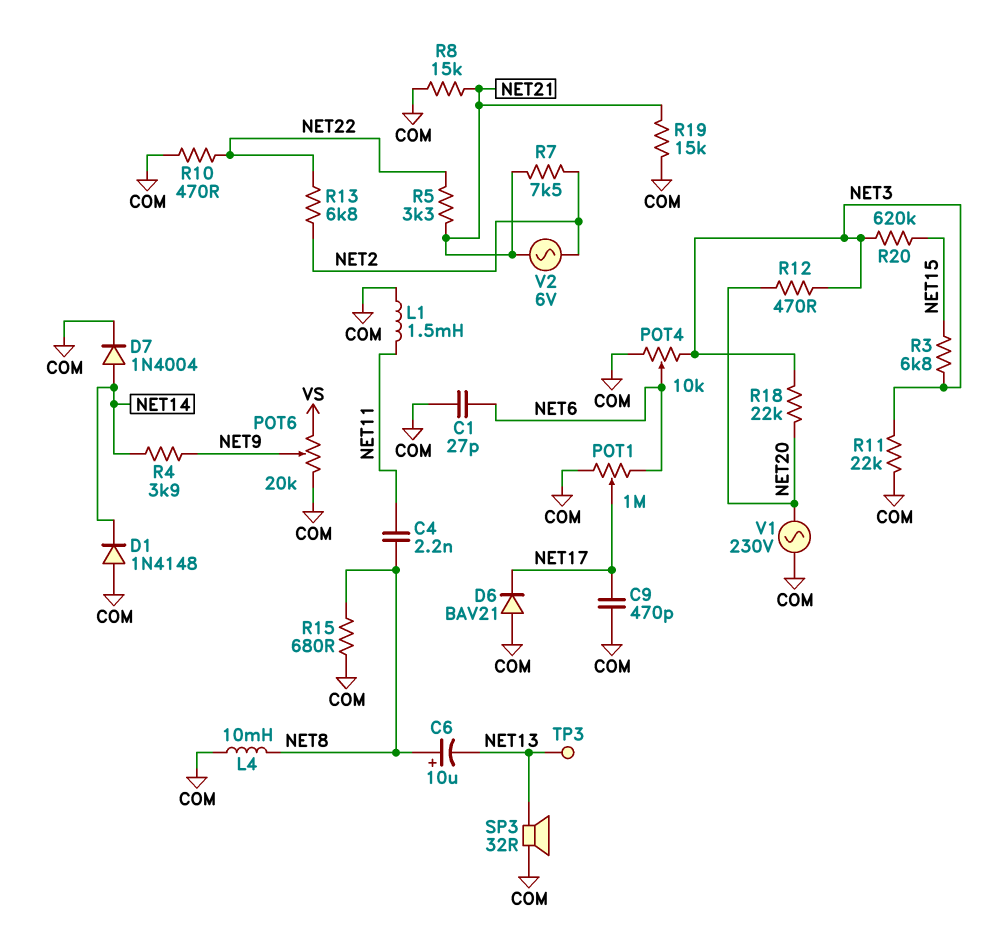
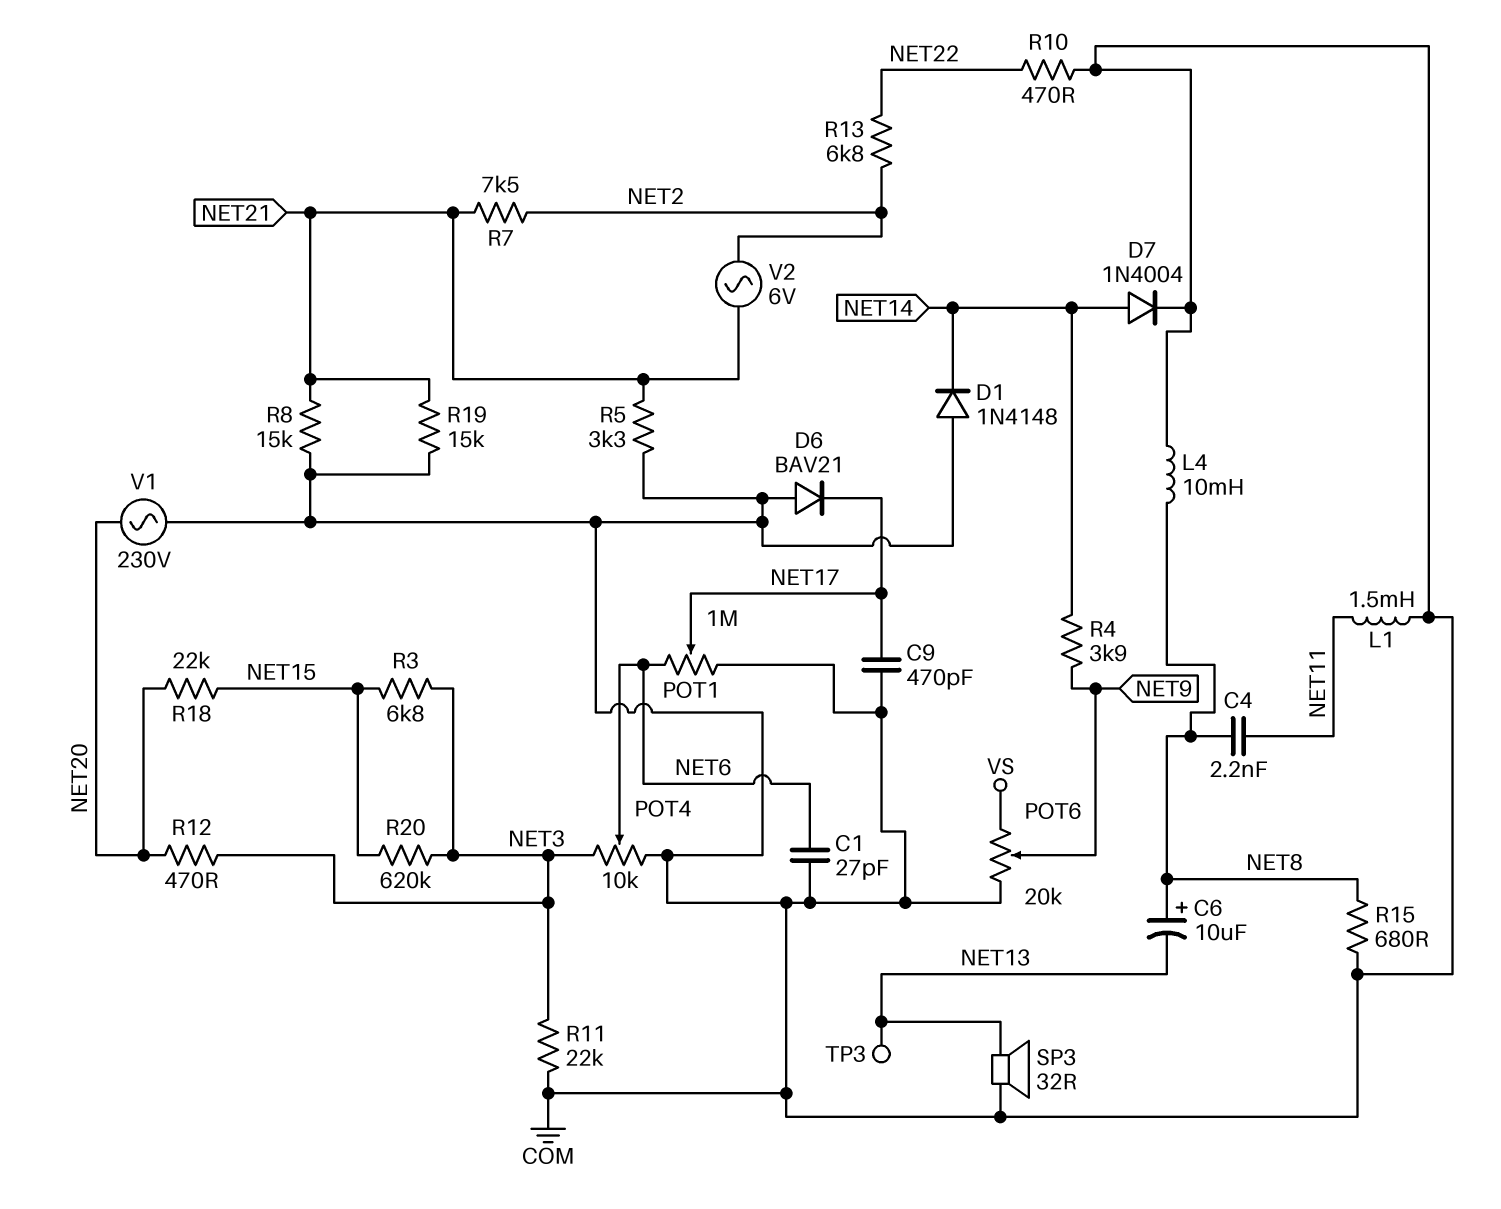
R5: 3.3k (NET21, NET22) -> 3.3k (COM, NET21)
R18: 22k (NET3, NET20) -> 22k (NET15, NET20)

